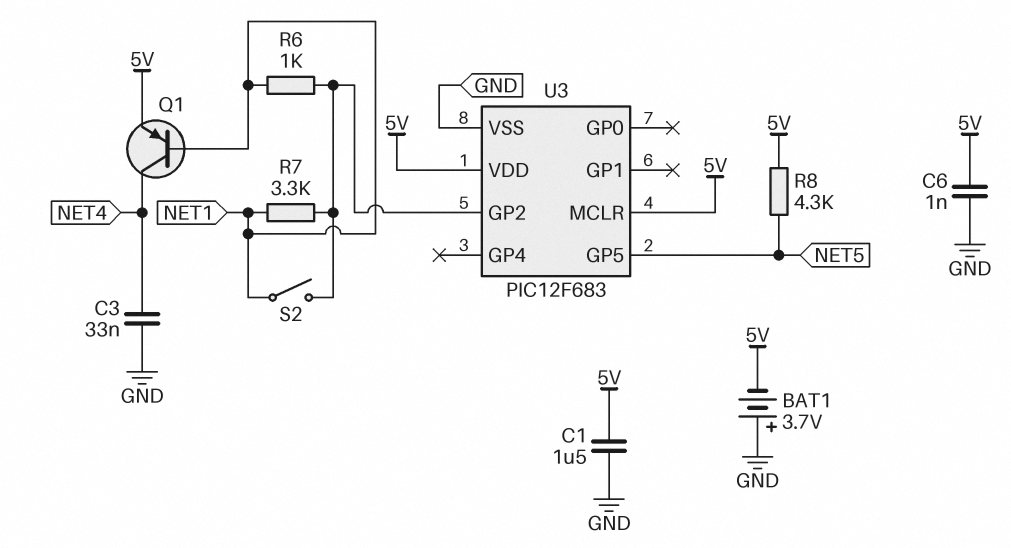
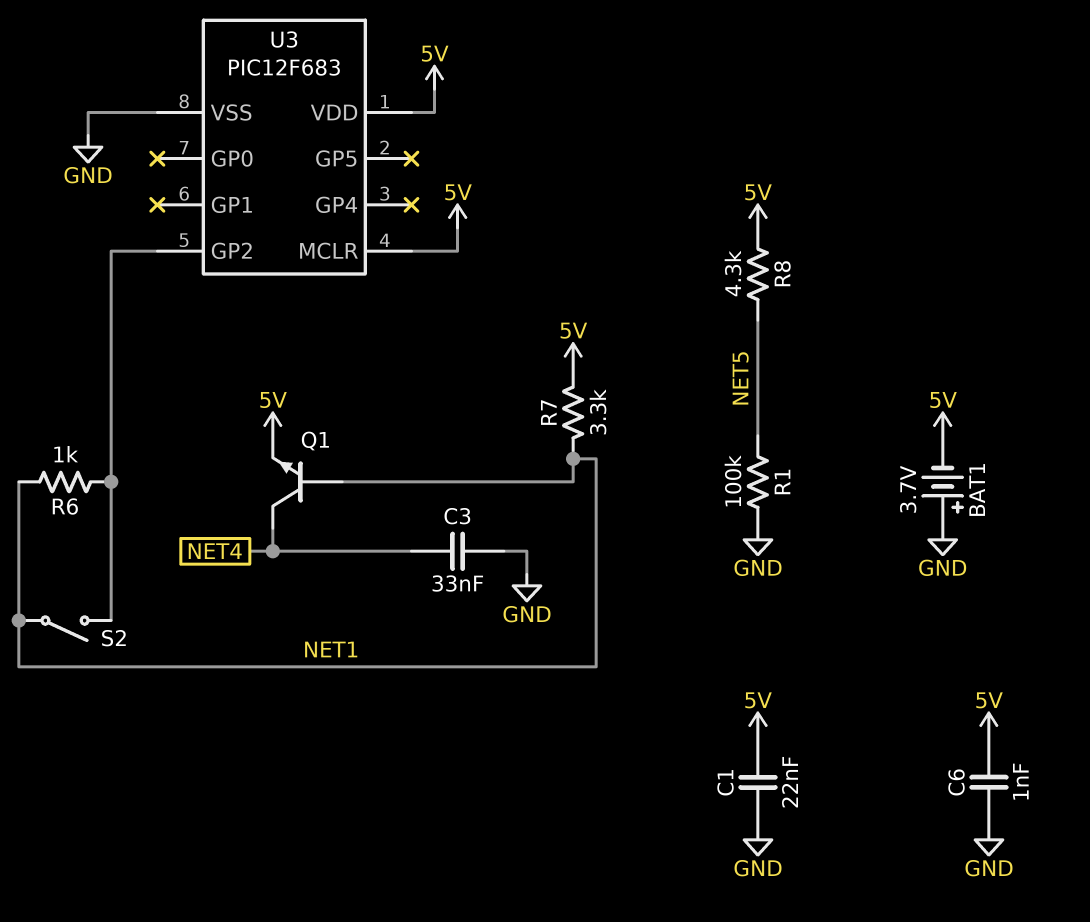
C1: 1.5uF (5V, GND) -> 22nF (5V, GND)
Q1: PNP (B NET1, C NET4, E 5V) -> NPN (B NET1, C NET4, E 5V)
R1: none -> 100k (GND, NET5)
R7: 3.3k (NET1, U3/GP2) -> 3.3k (5V, NET1)
U3 pin GP5: NET5 -> none

